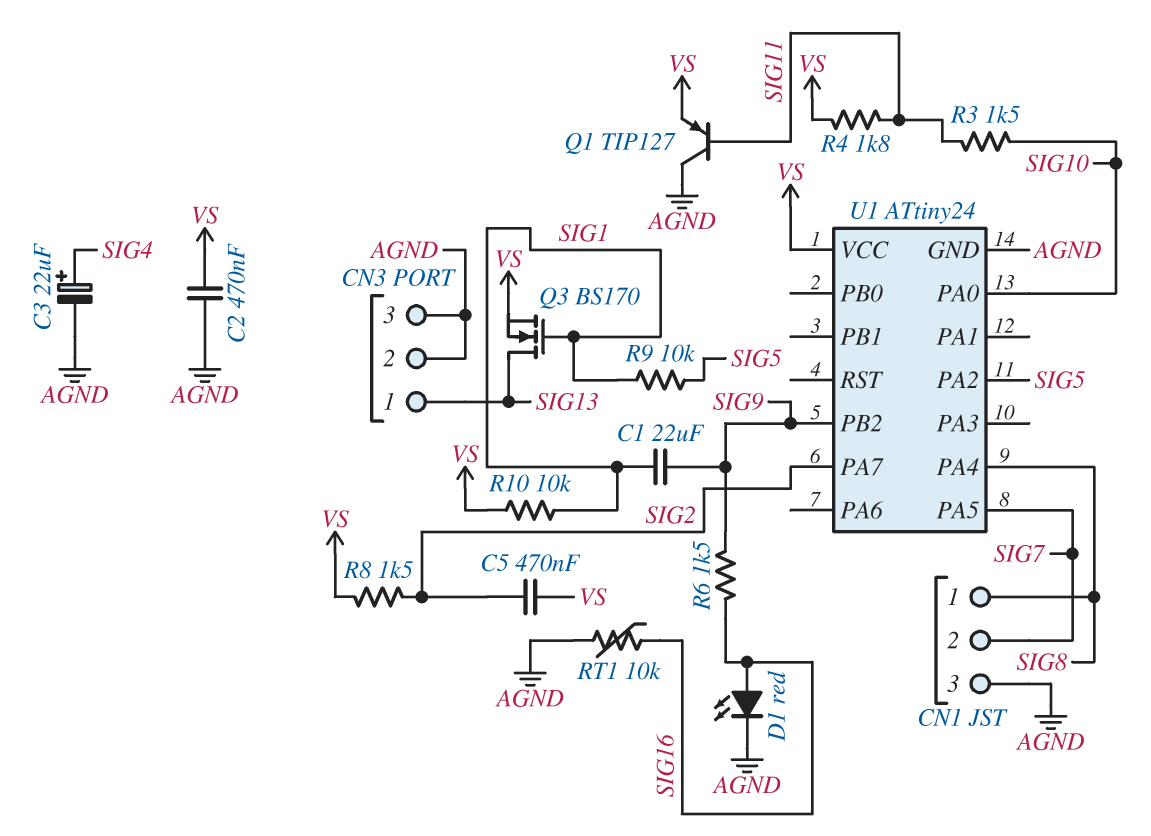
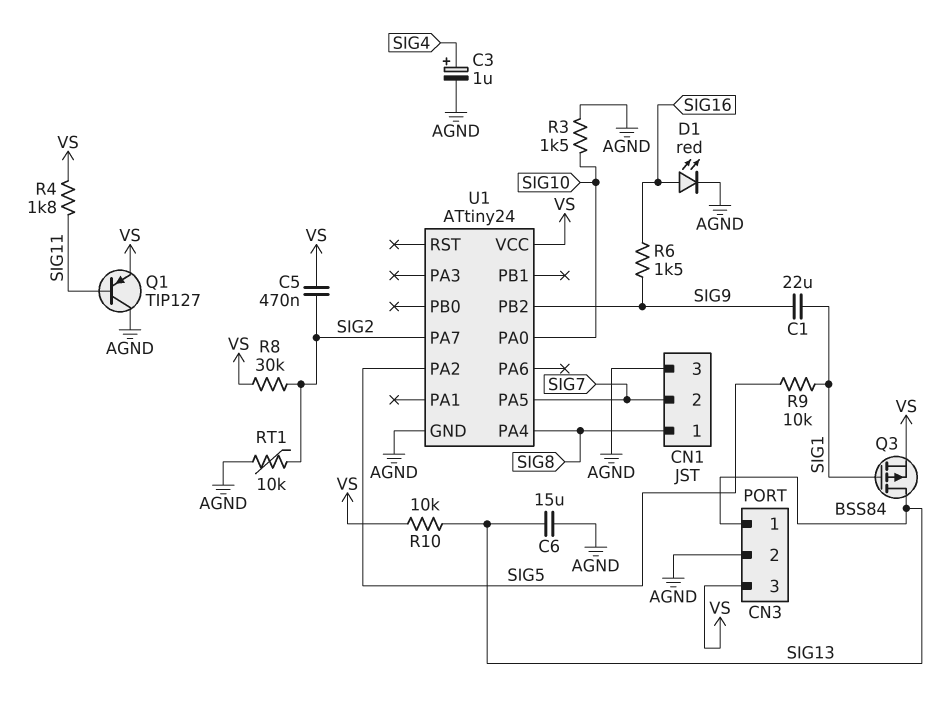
C2: 470nF (AGND, VS) -> none
C3: 22uF (plus SIG4, minus AGND) -> 1uF (plus SIG4, minus AGND)
C6: none -> 15uF (AGND, SIG13)
CN3 pin 3: AGND -> VS
Q3: NMOS BS170 (G SIG1, D SIG13, S VS) -> PMOS BSS84 (G SIG1, D SIG13, S VS)
R3: 1.5k (SIG10, SIG11) -> 1.5k (AGND, SIG10)
R8: 1.5k (SIG2, VS) -> 30k (SIG2, VS)
R10: 10k (SIG1, VS) -> 10k (SIG13, VS)
RT1: 10k (AGND, SIG16) -> 10k (AGND, SIG2)

